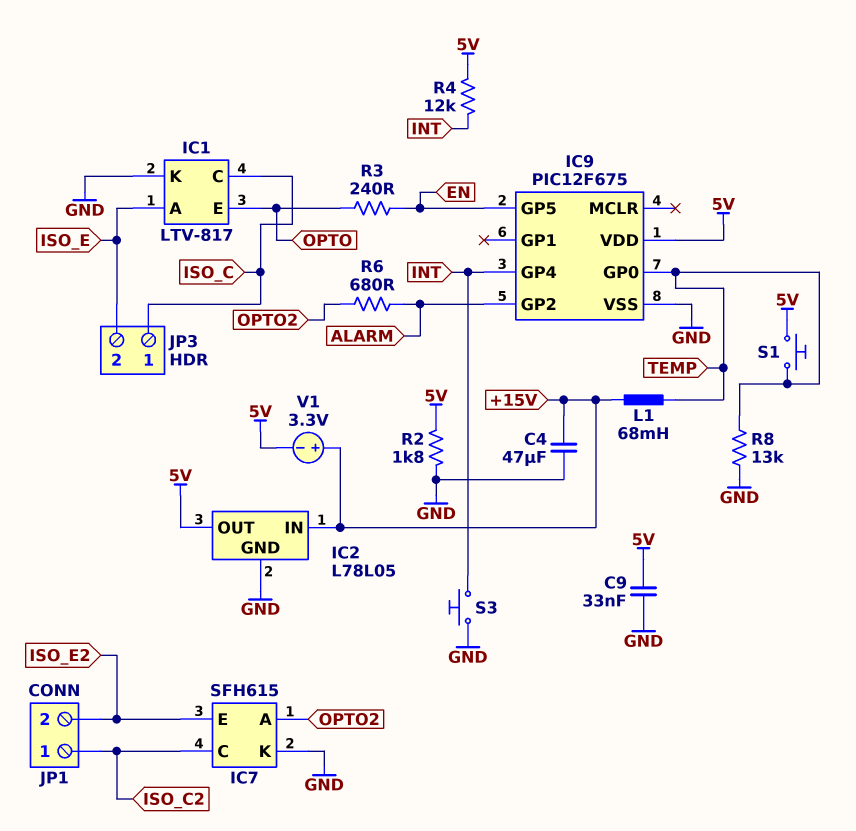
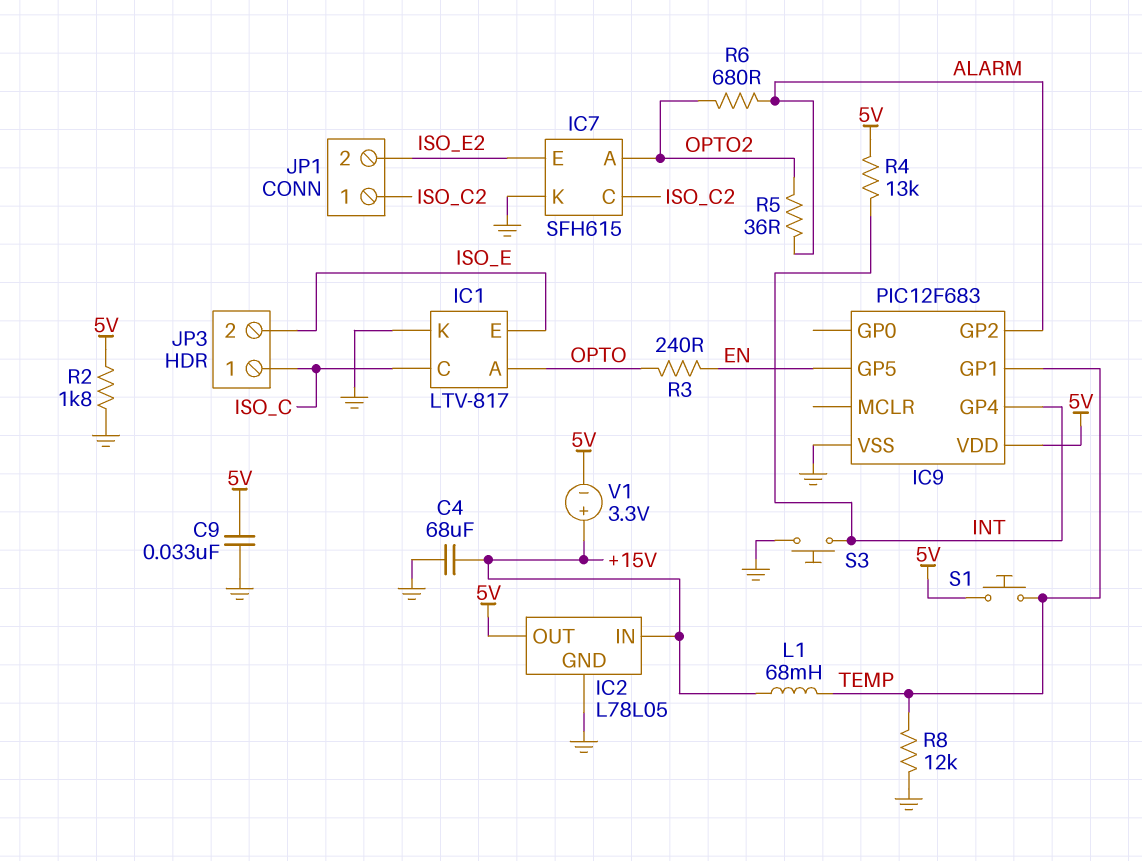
C4: 47uF (+15V, GND) -> 68uF (+15V, GND)
IC1 pin A: ISO_E -> OPTO
IC1 pin E: OPTO -> ISO_E
IC9: PIC12F675 -> PIC12F683
IC9 pin GP0: TEMP -> none
IC9 pin GP1: none -> TEMP
R4: 12k (5V, INT) -> 13k (5V, INT)
R5: none -> 36 (ALARM, OPTO2)
R8: 13k (GND, TEMP) -> 12k (GND, TEMP)

